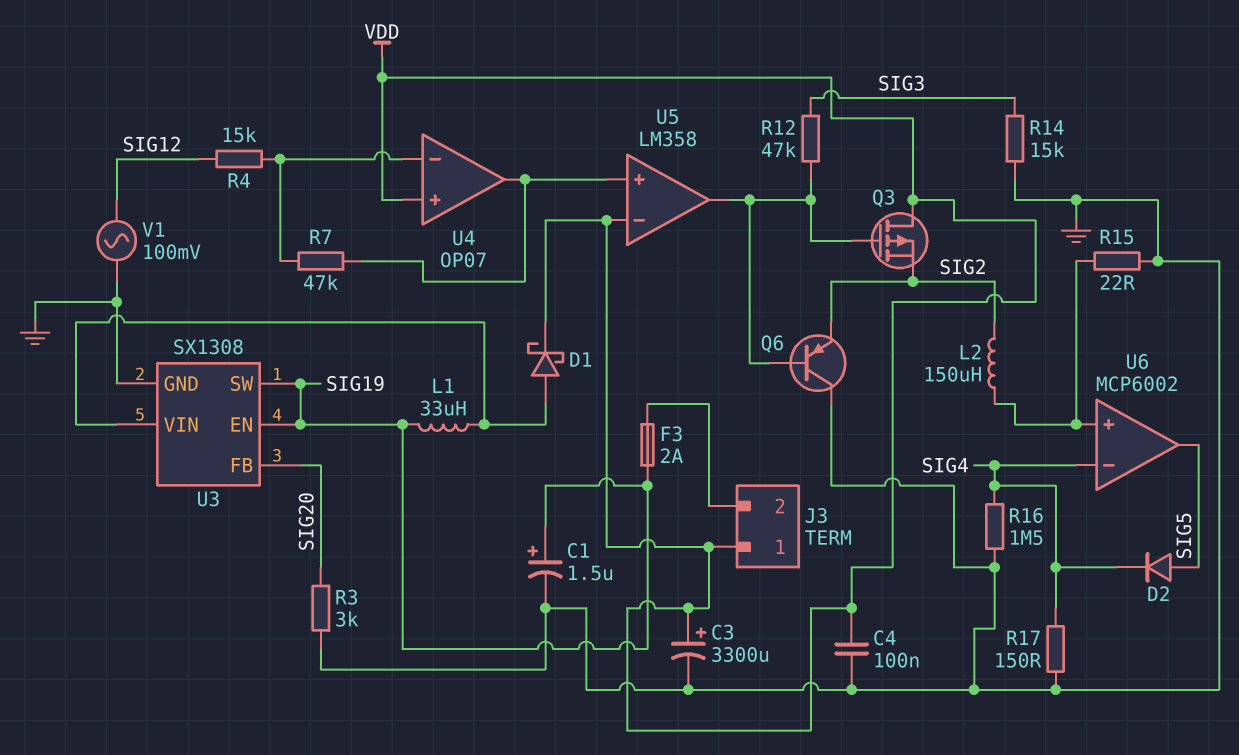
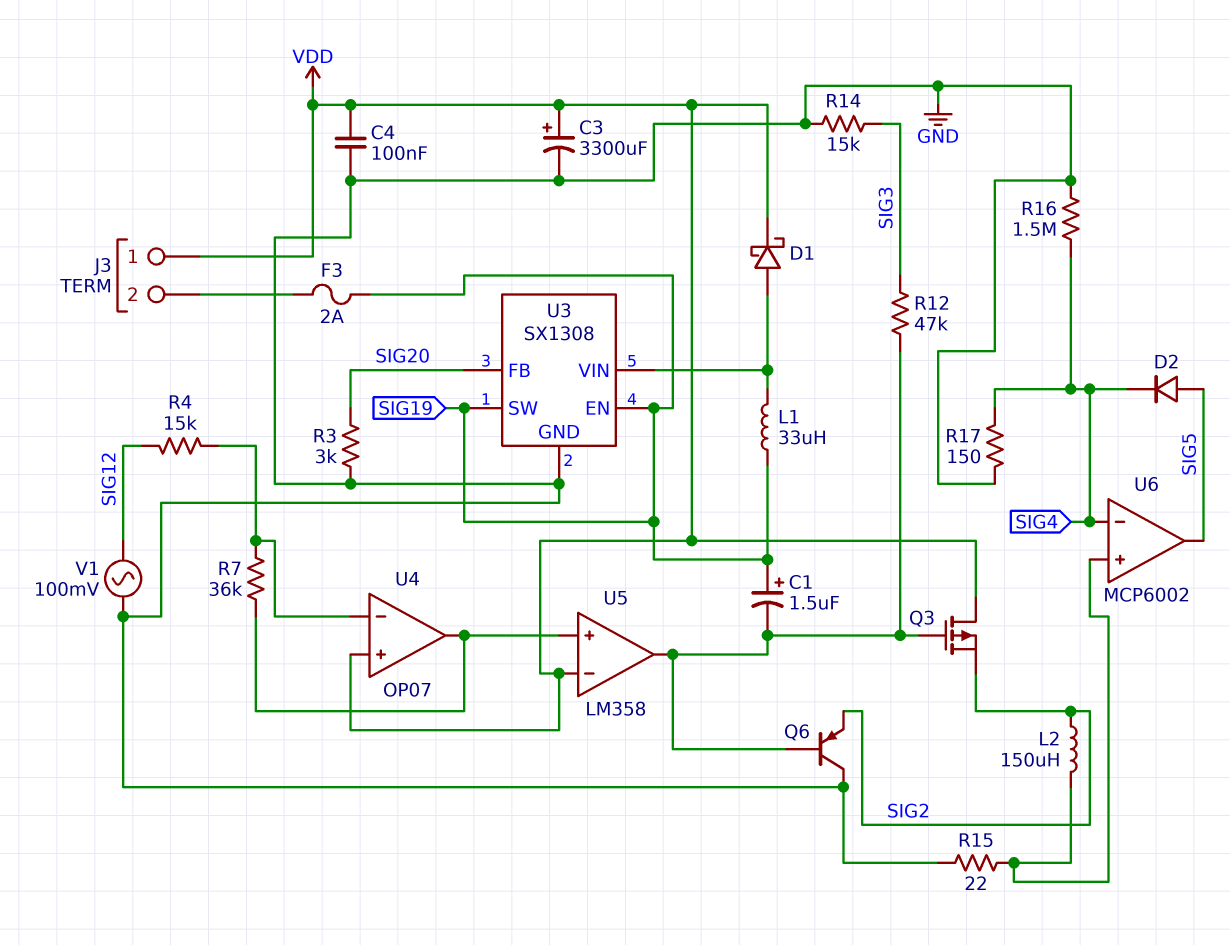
C1: 1.5uF (plus SIG19, minus GND) -> 1.5uF (plus SIG19, minus U5/out)
R7: 47k (U4/in-, U4/out) -> 36k (U4/in-, U4/out)

